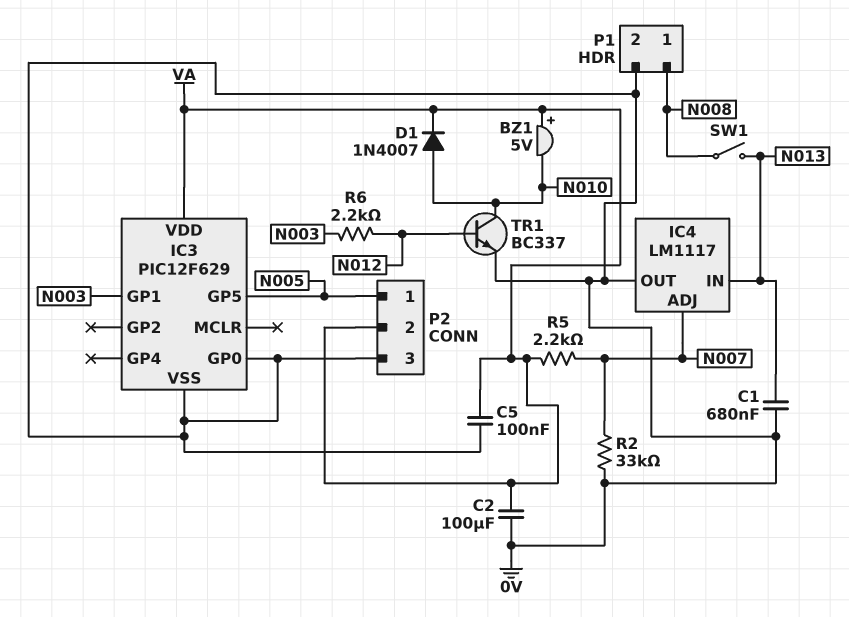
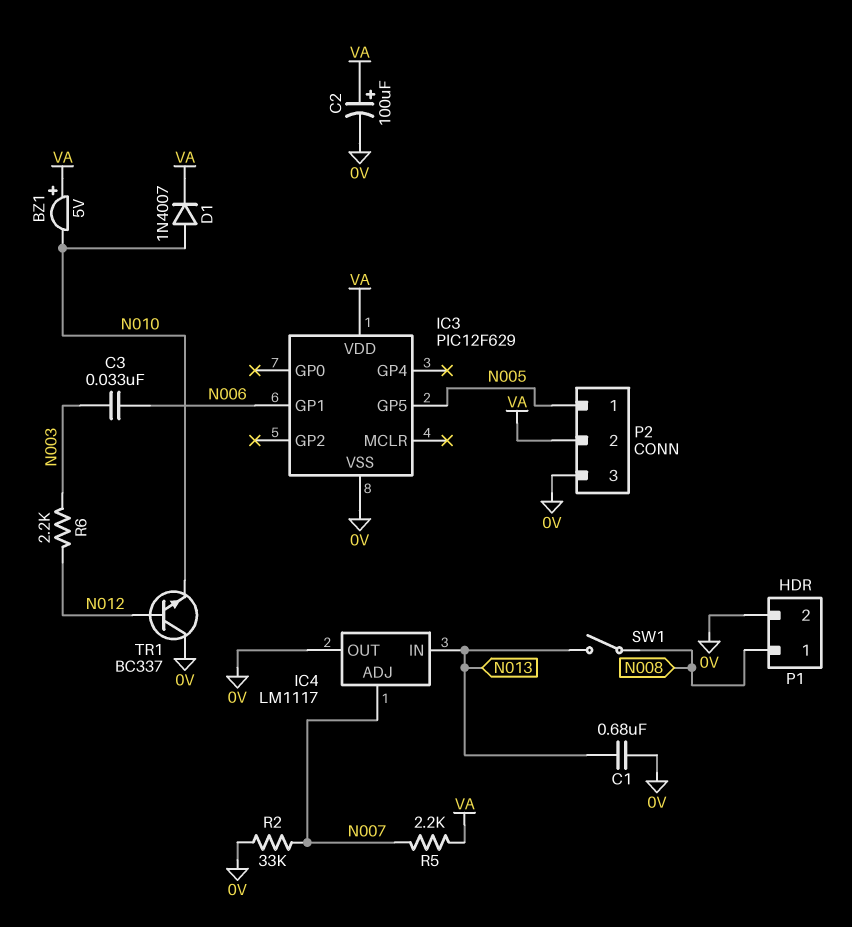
C2: 100uF (0V, VA) -> 100uF (plus VA, minus 0V)
C3: none -> 33nF (N003, N006)
C5: 100nF (0V, VA) -> none
IC3 pin GP0: 0V -> none
IC3 pin GP1: N003 -> N006
TR1: NPN BC337 (B N012, C N010, E 0V) -> NPN BC337 (B N012, C 0V, E N010)

